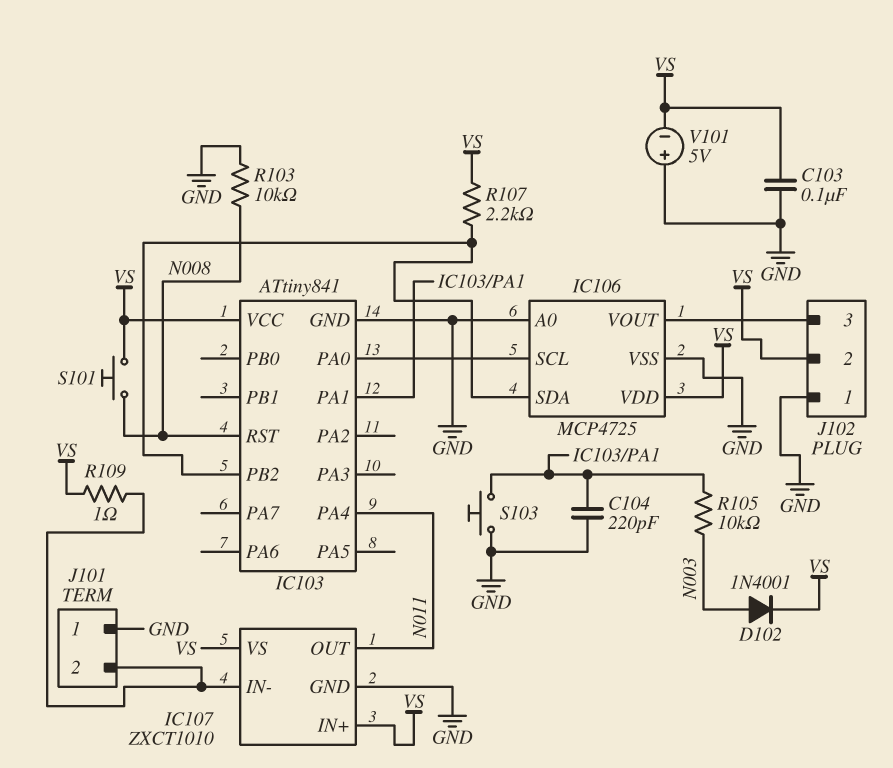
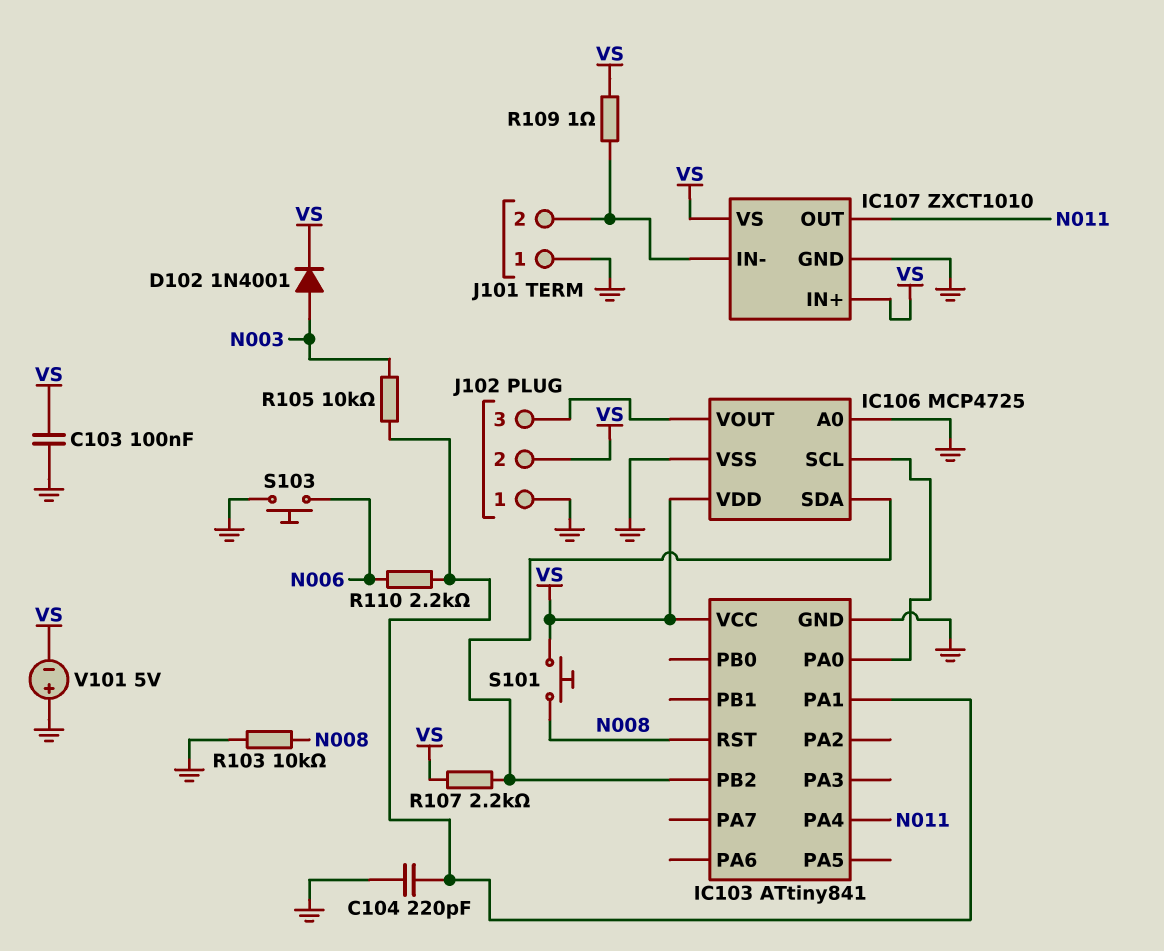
R110: none -> 2.2k (IC103/PA1, N006)
S103: button (GND, IC103/PA1) -> button (GND, N006)

